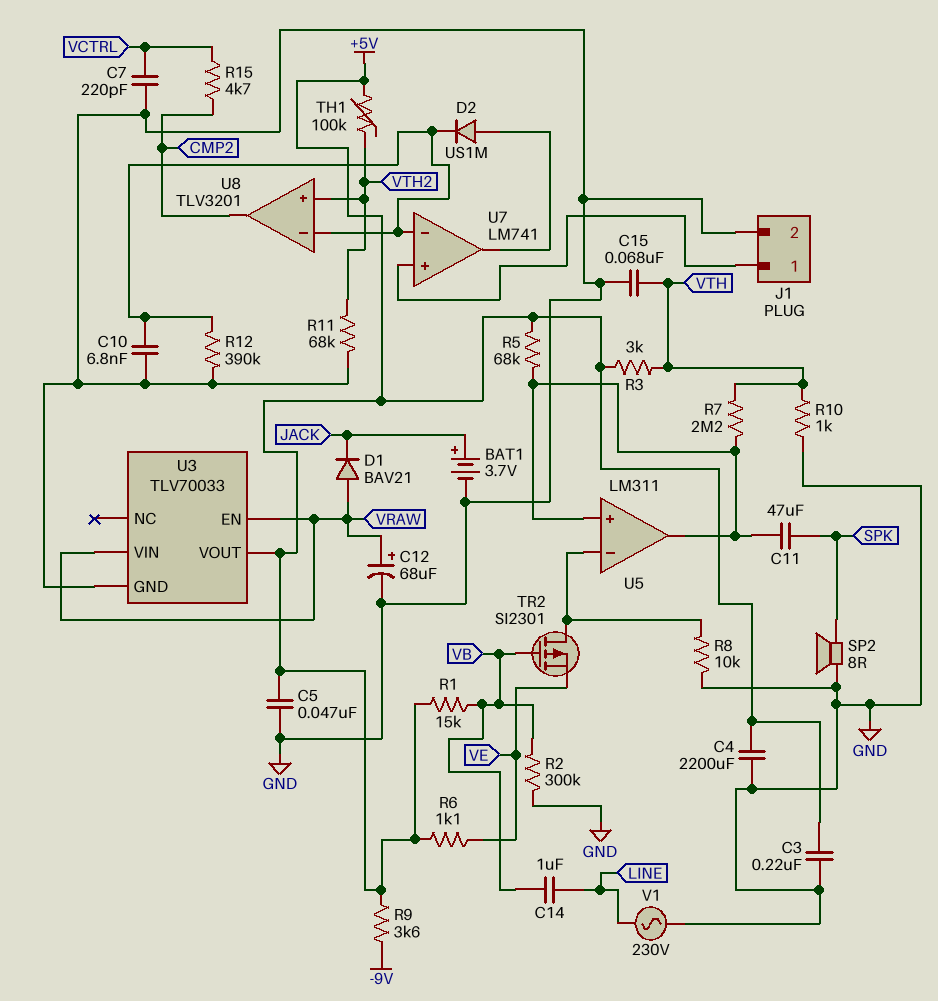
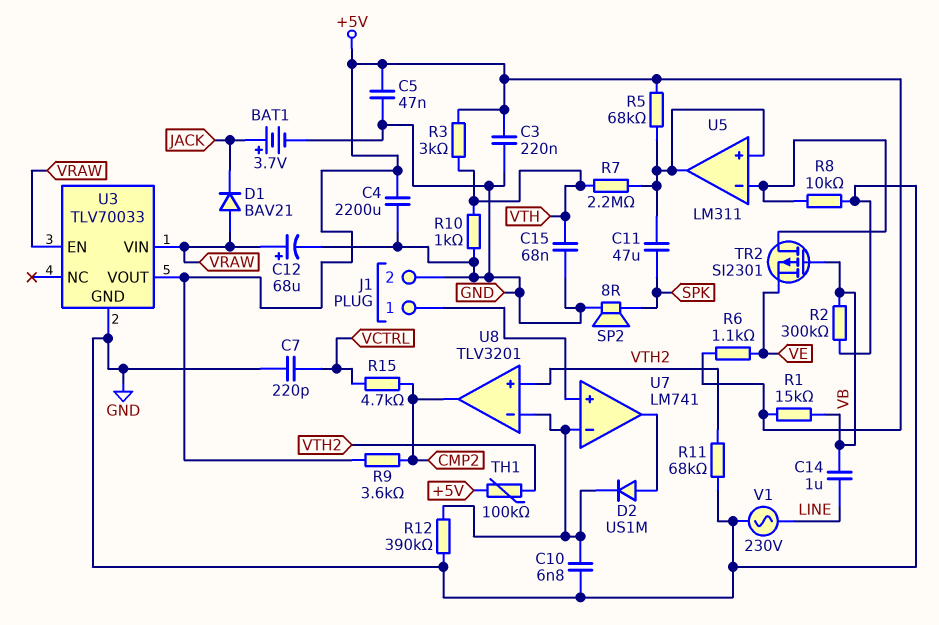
R9: 3.6k (+5V, -9V) -> 3.6k (+5V, CMP2)

